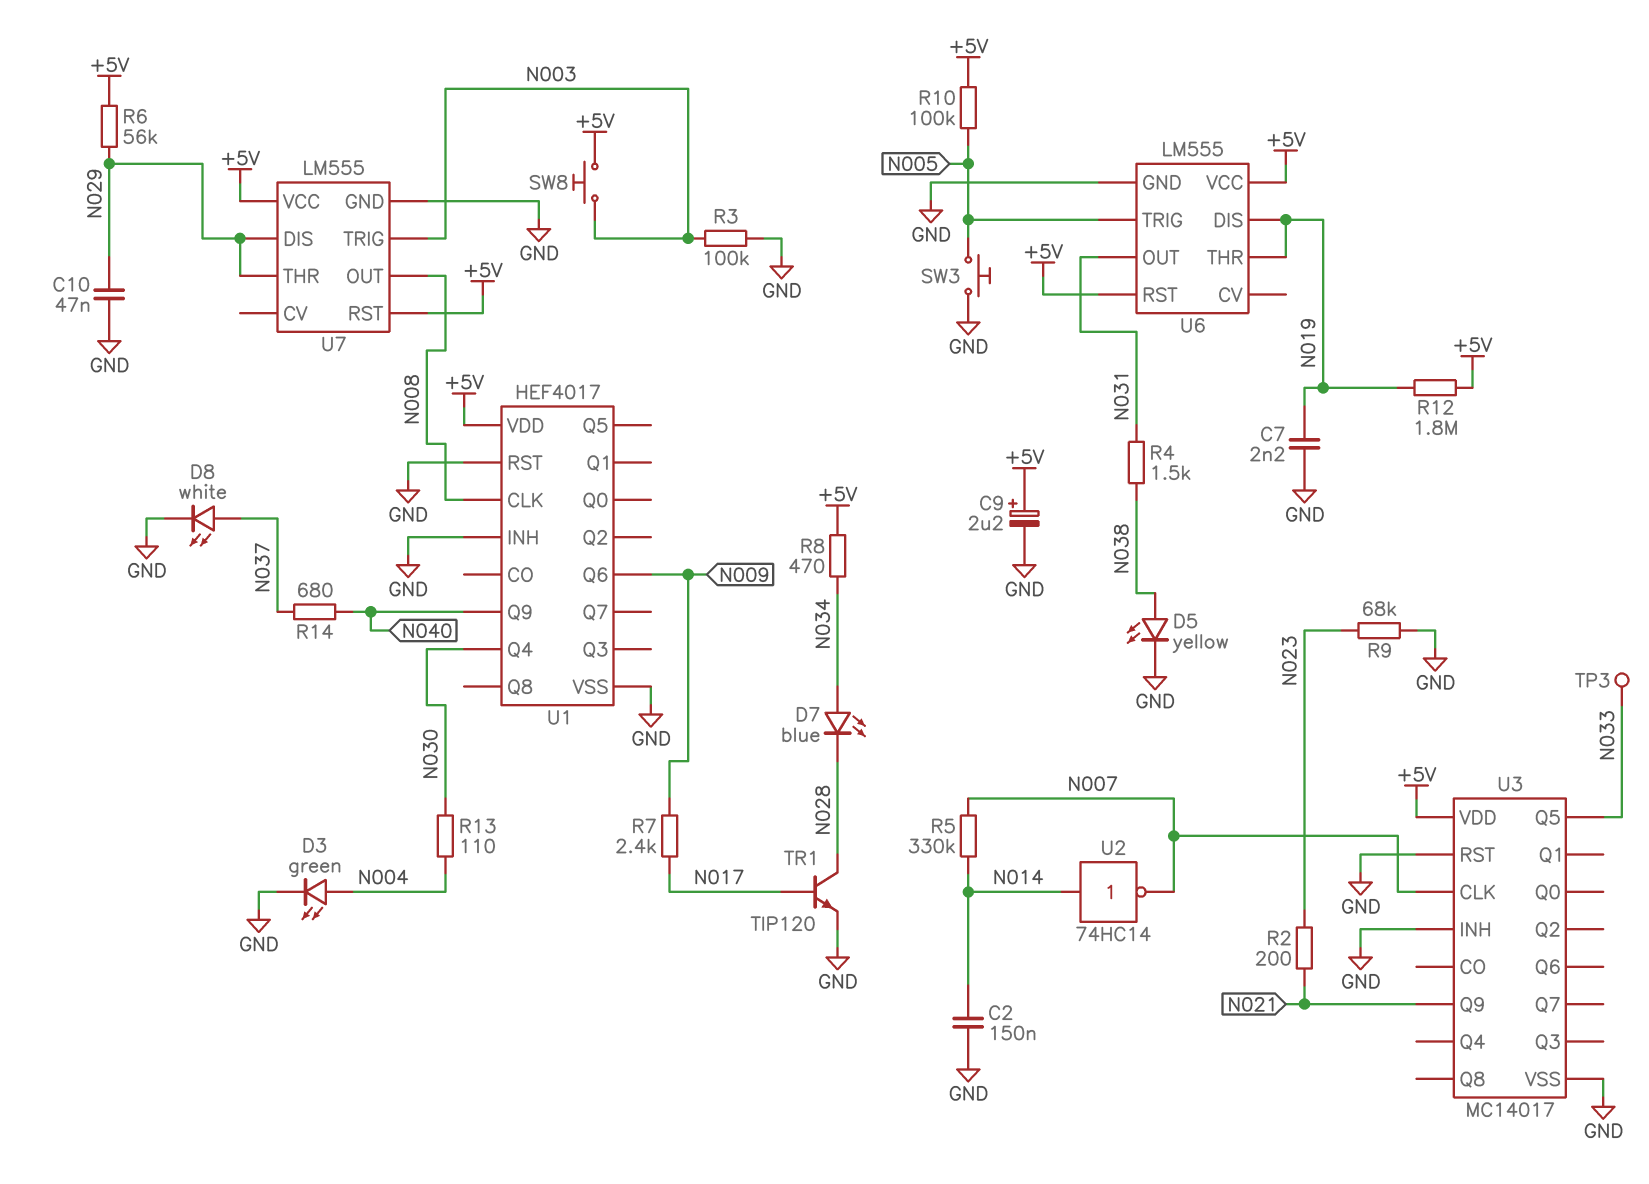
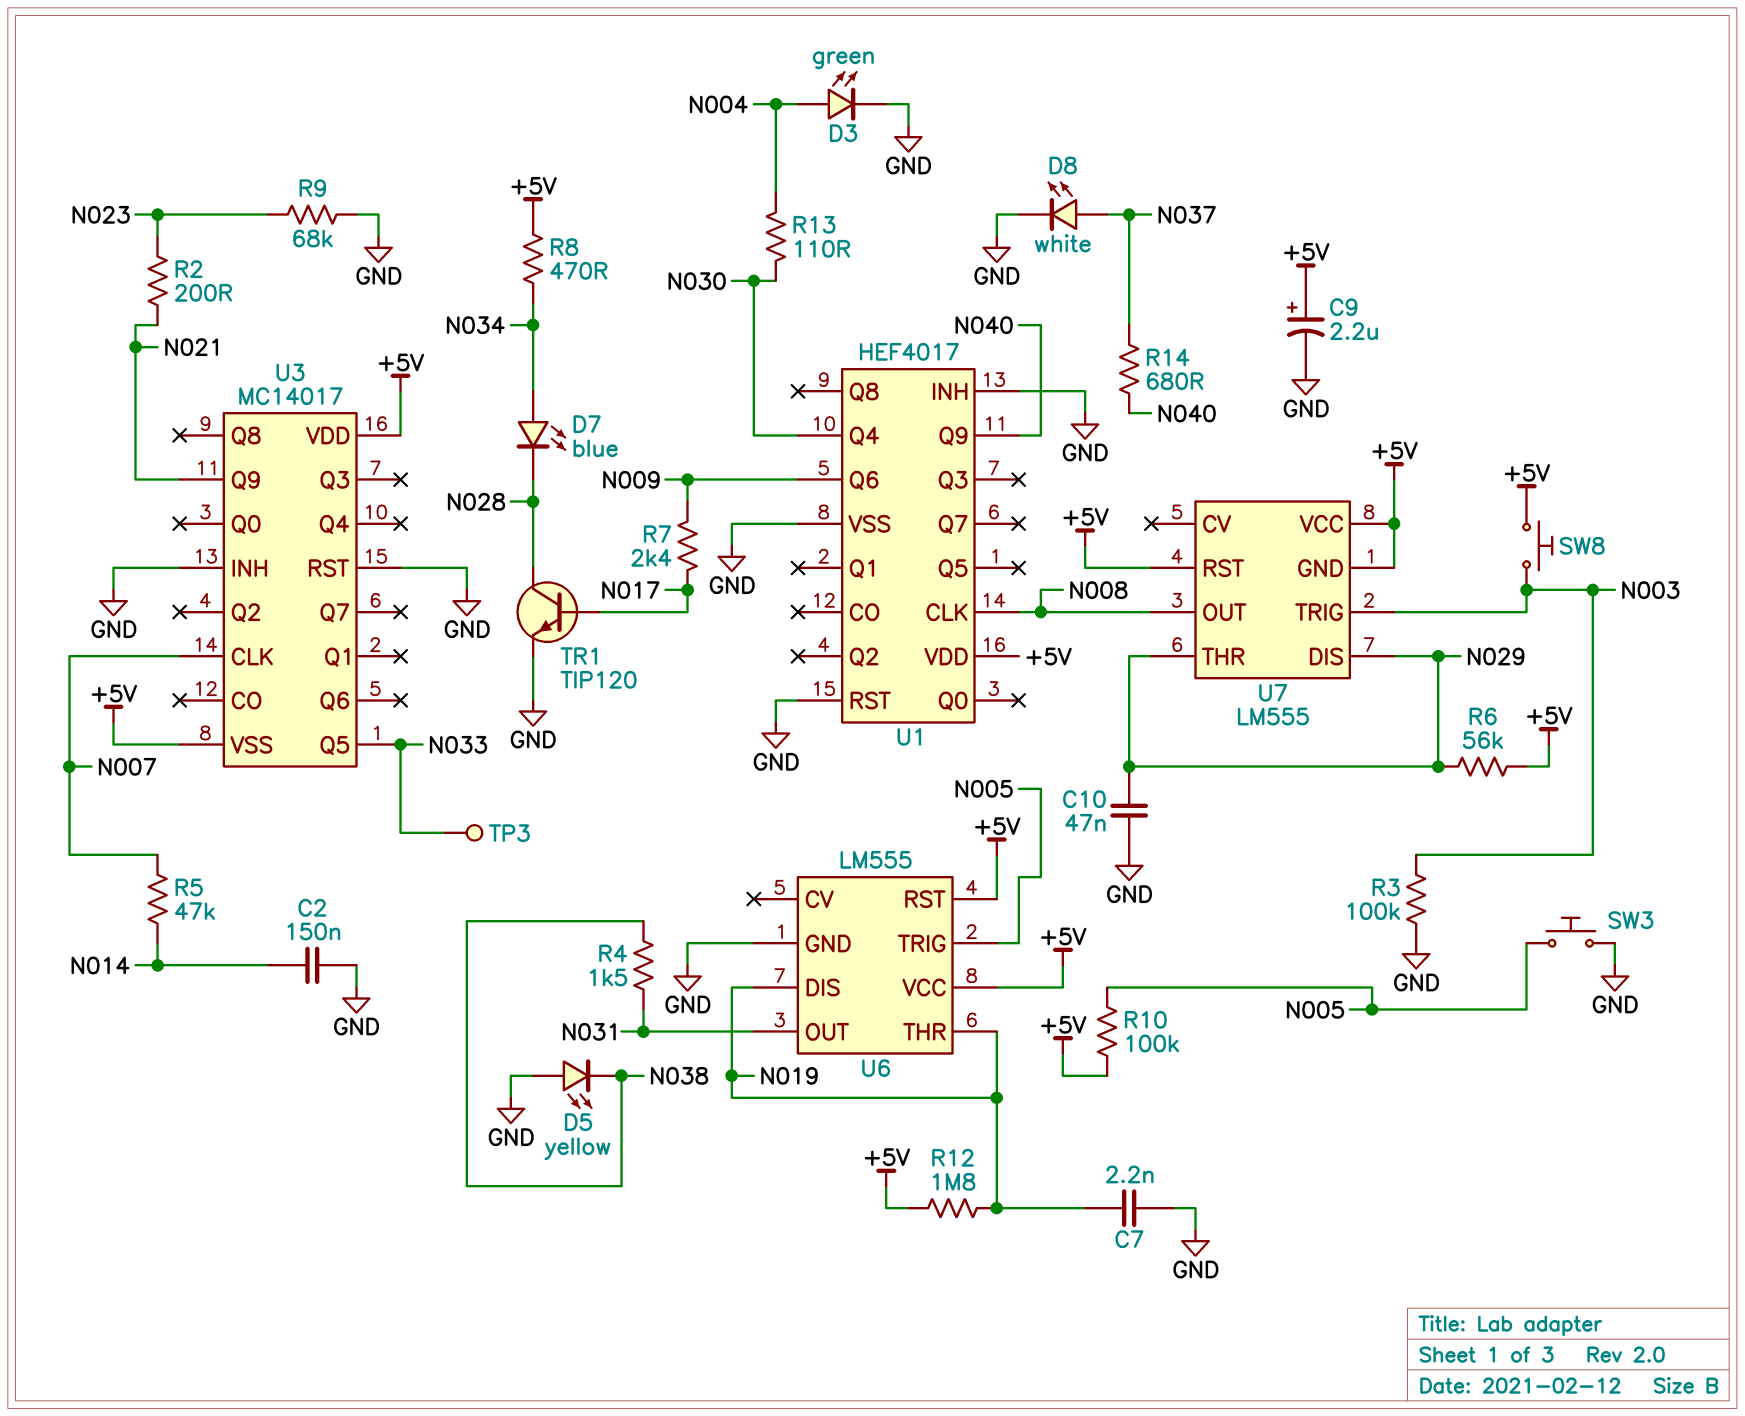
D5: LED yellow (A N038, K GND) -> LED yellow (A GND, K N038)
R5: 330k (N007, N014) -> 47k (N007, N014)
U2: NOT 74HC14 (in N014, out N007) -> none
U3 pin VSS: GND -> +5V
U7 pin GND: GND -> +5V

